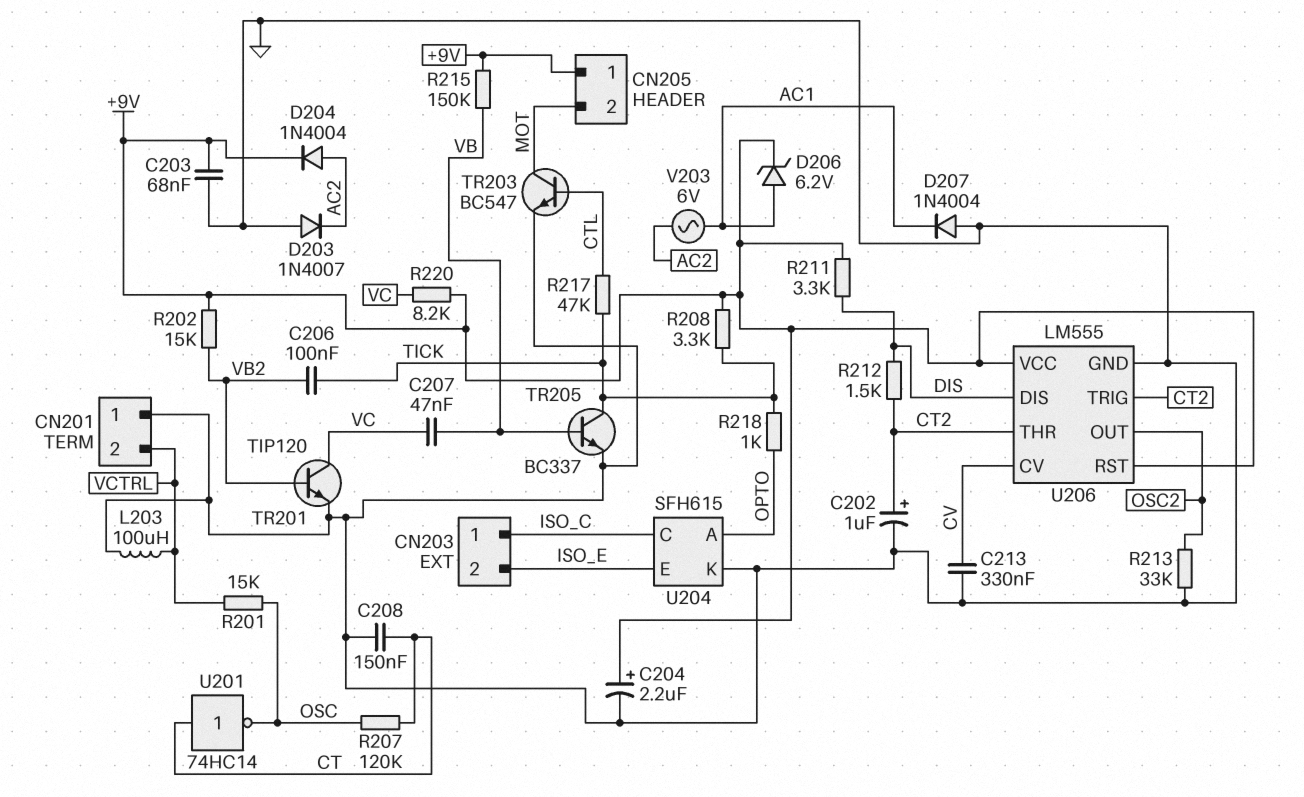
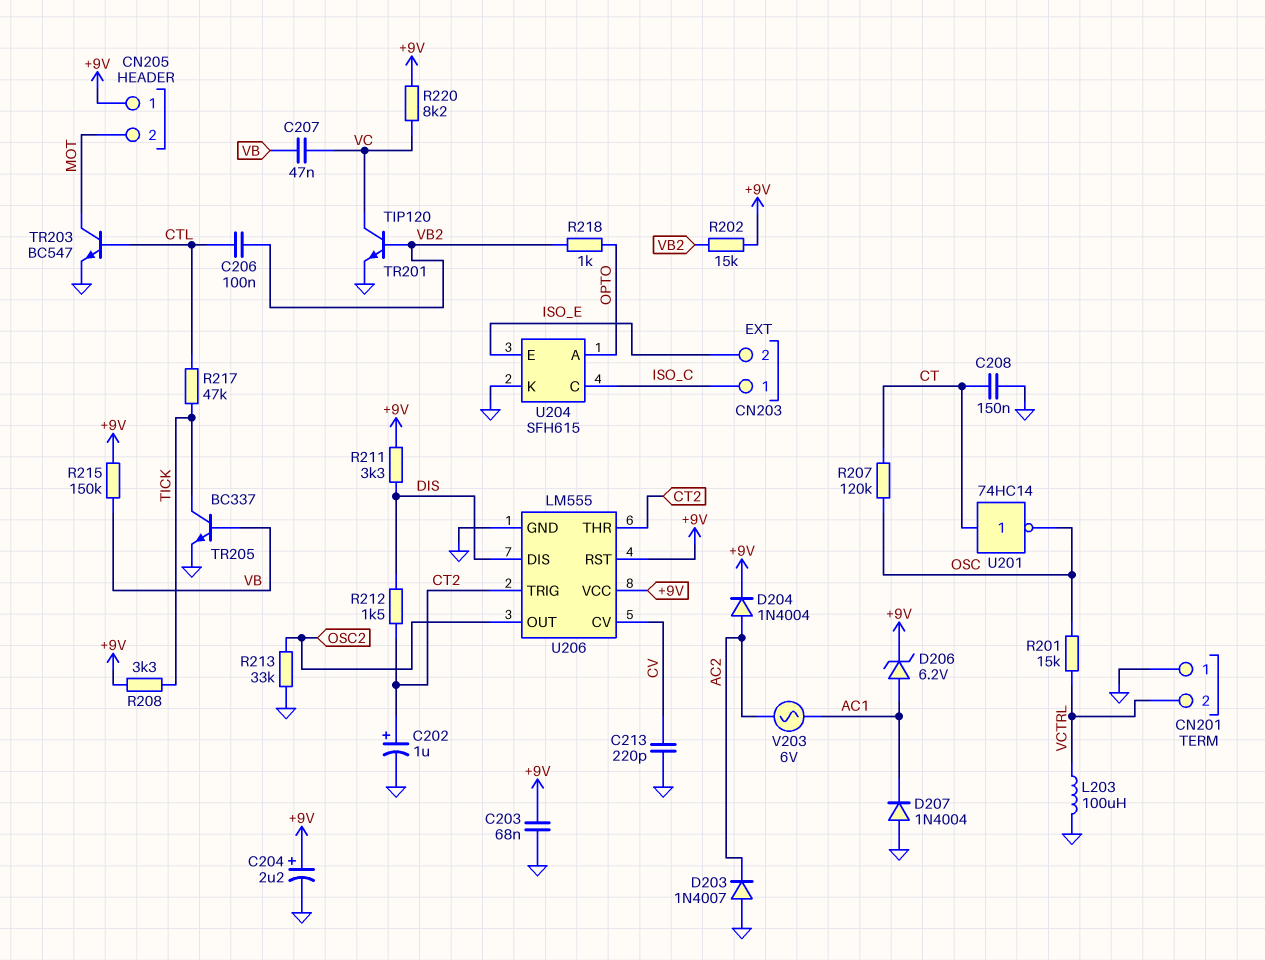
C206: 100nF (TICK, VB2) -> 100nF (CTL, VB2)
C213: 330nF (CV, GND) -> 220pF (CV, GND)
R218: 1k (OPTO, TICK) -> 1k (OPTO, VB2)

